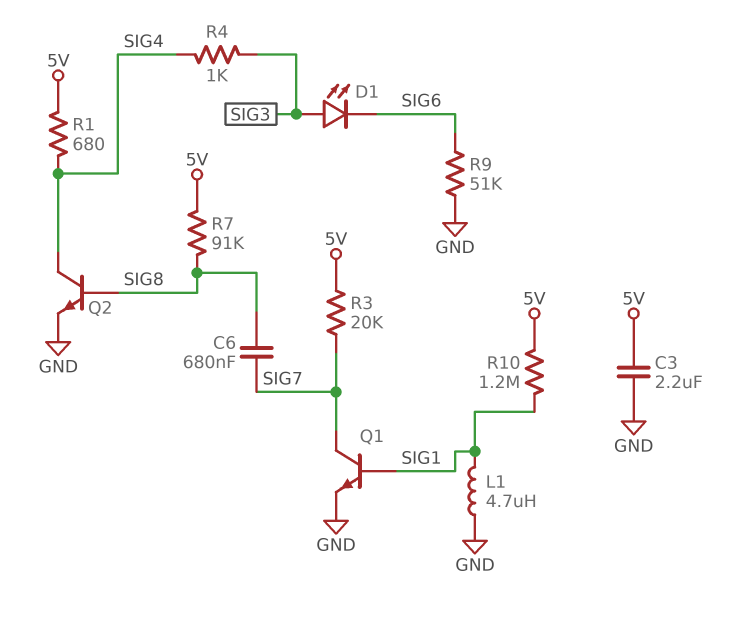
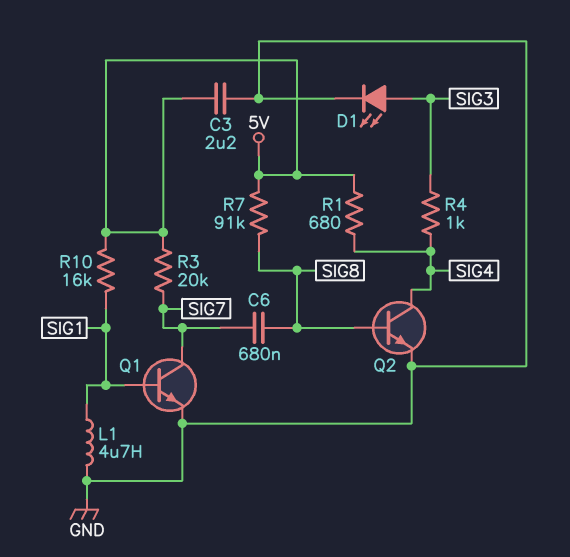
D1: LED (A SIG3, K SIG6) -> LED (A SIG3, K GND)
R9: 51k (GND, SIG6) -> none
R10: 1.2M (5V, SIG1) -> 16k (5V, SIG1)

